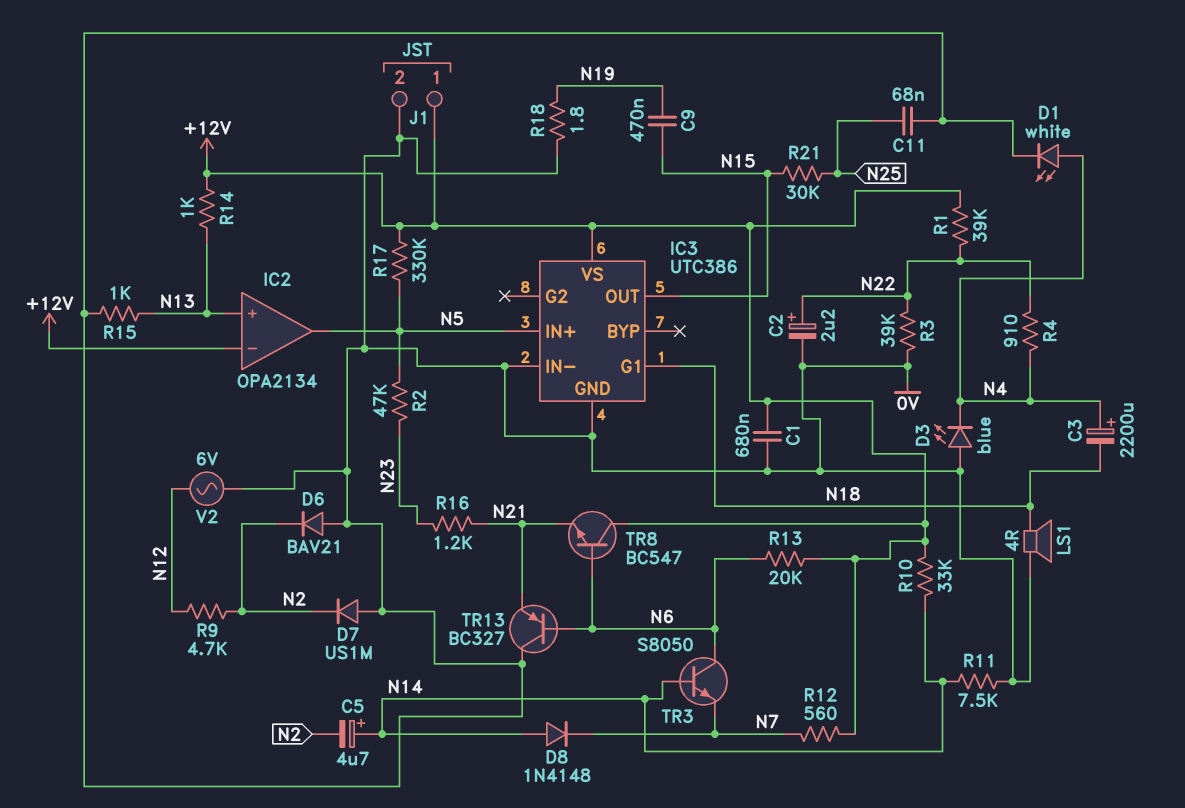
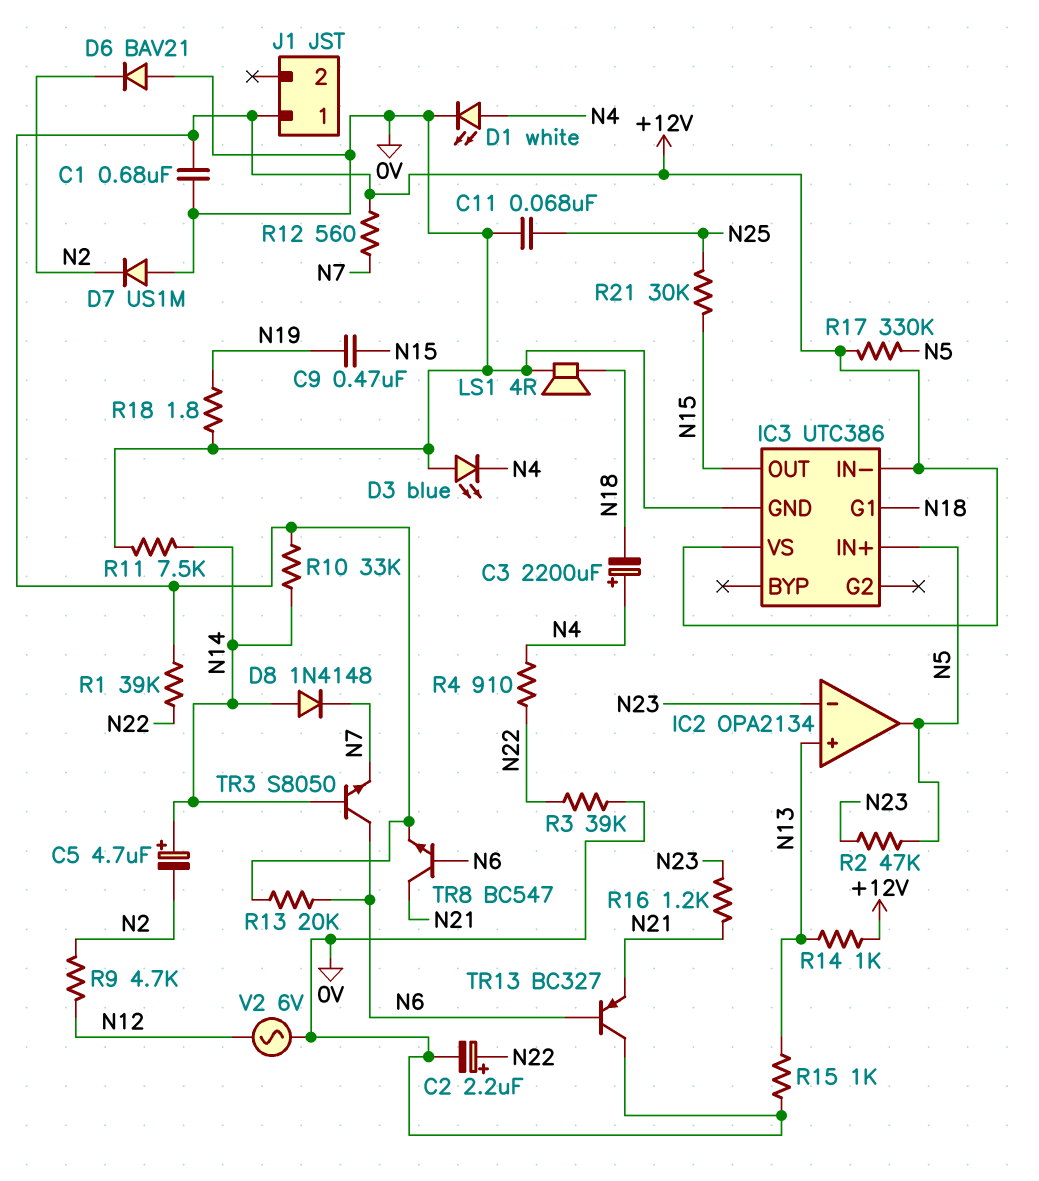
IC2 pin in-: +12V -> N23
IC3 pin IN-: 0V -> +12V
J1 pin 2: 0V -> none
TR8: NPN BC547 (B N6, C +12V, E N21) -> NPN BC547 (B N6, C N21, E +12V)

